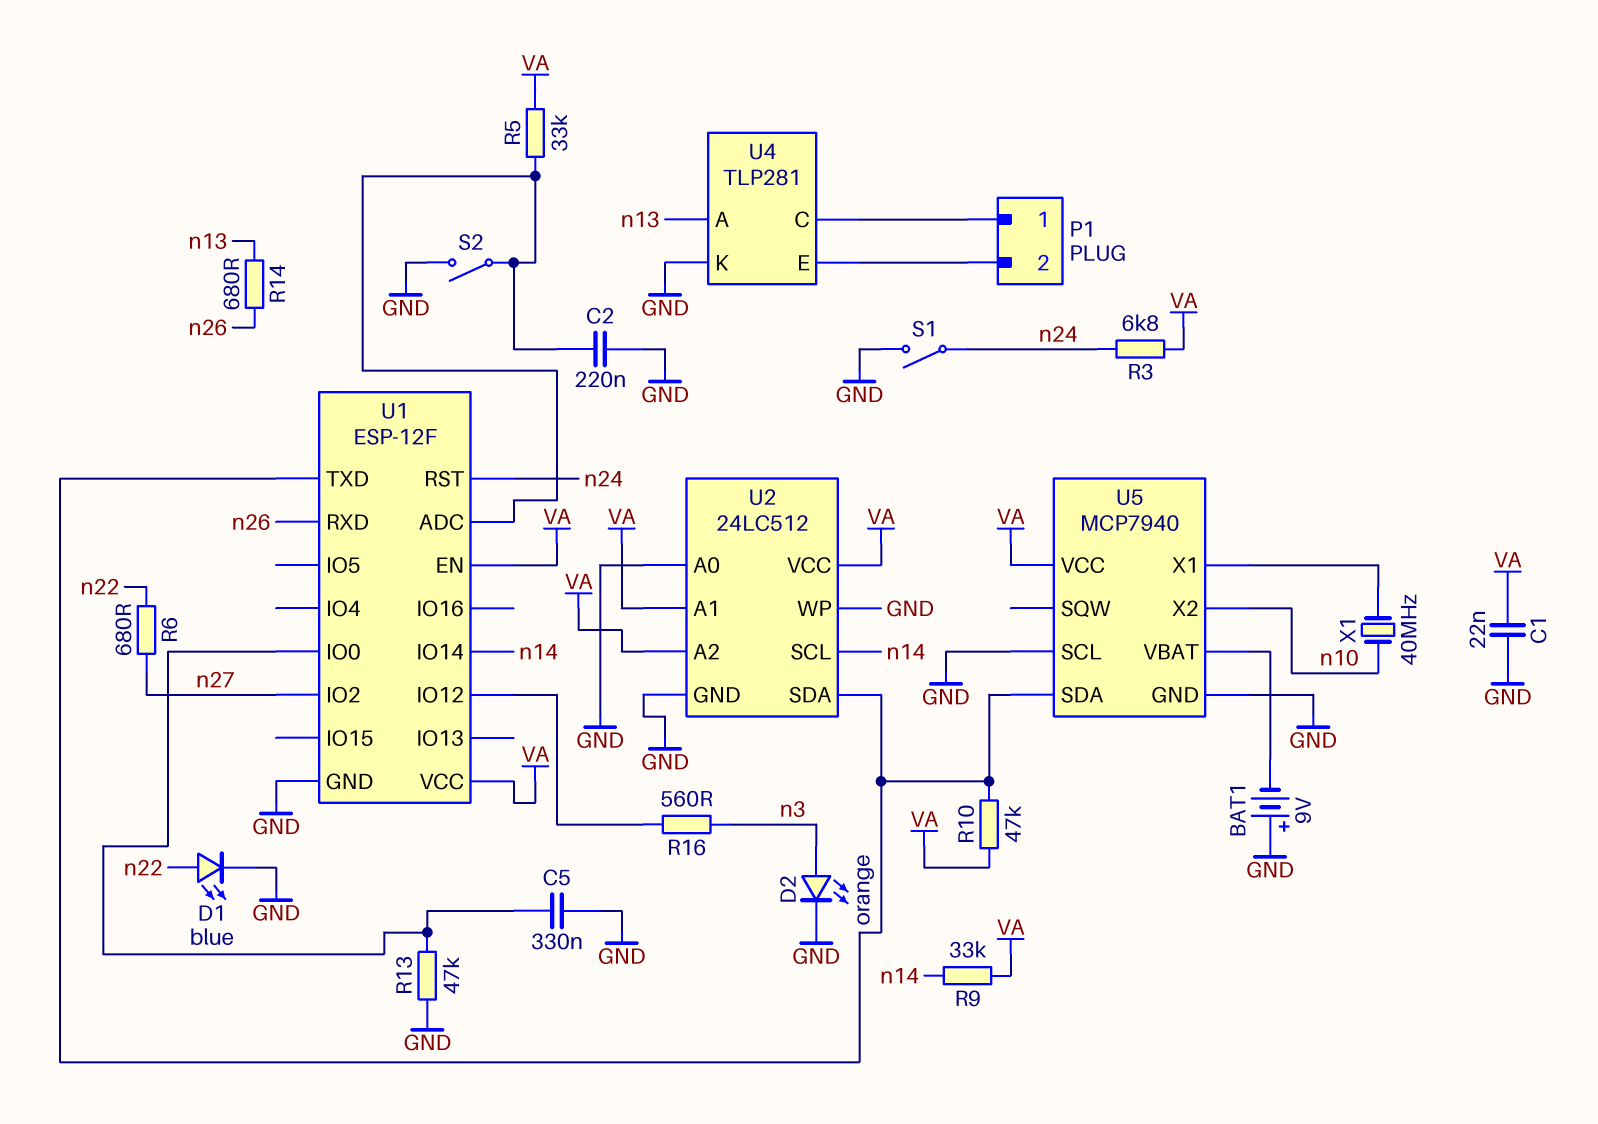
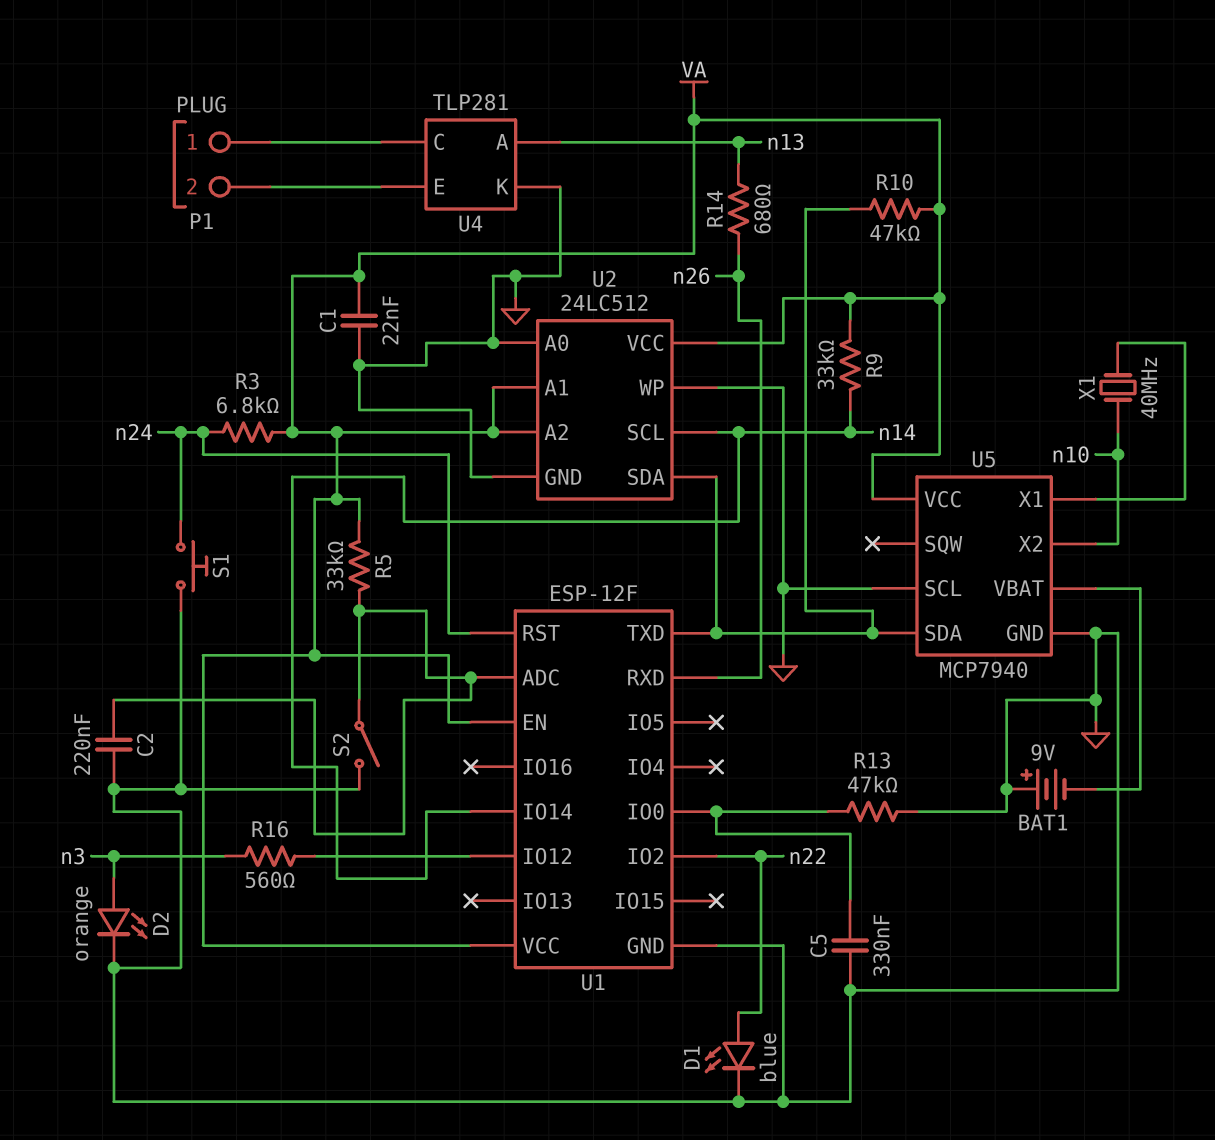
R6: 680 (n22, n27) -> none
S1: switch (GND, n24) -> button (GND, n24)
U1 pin IO2: n27 -> n22

